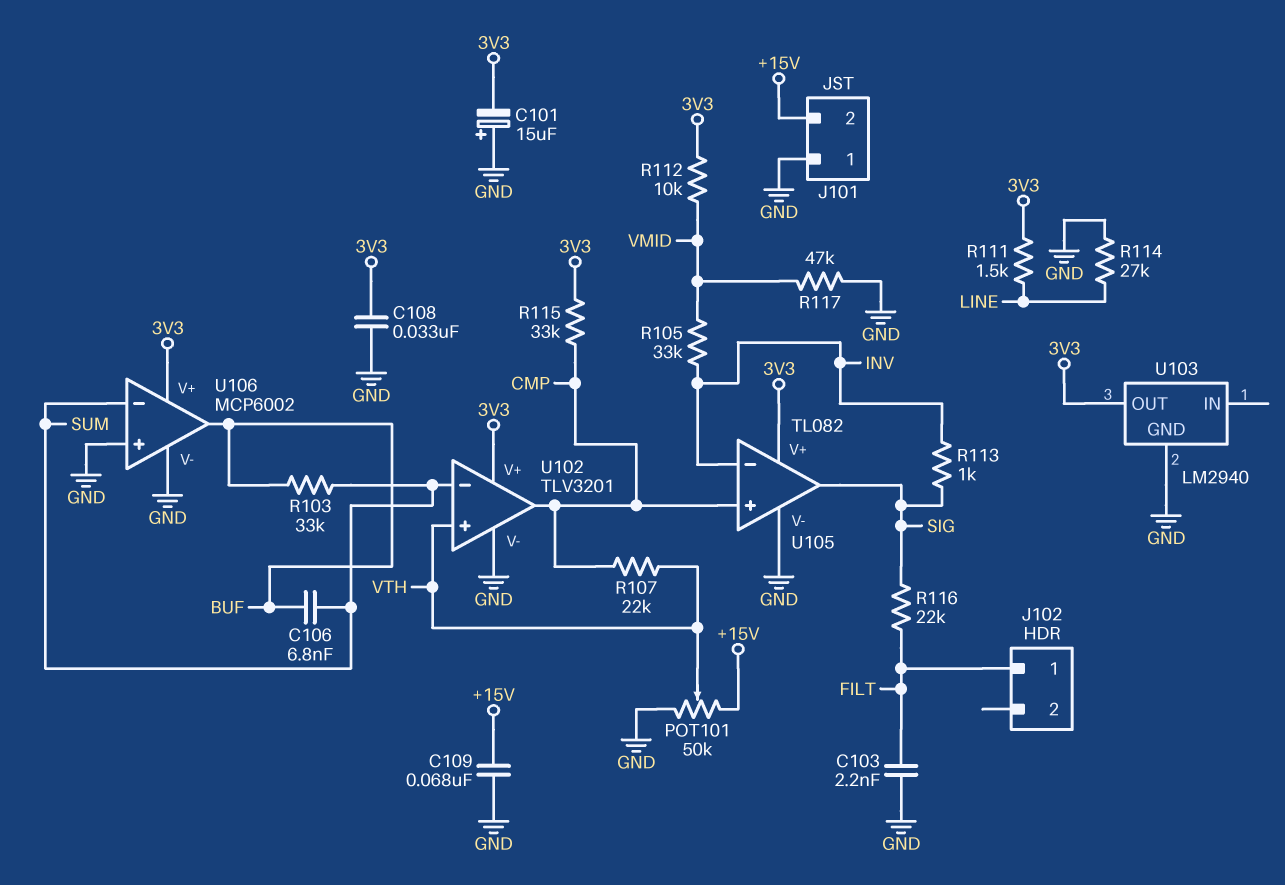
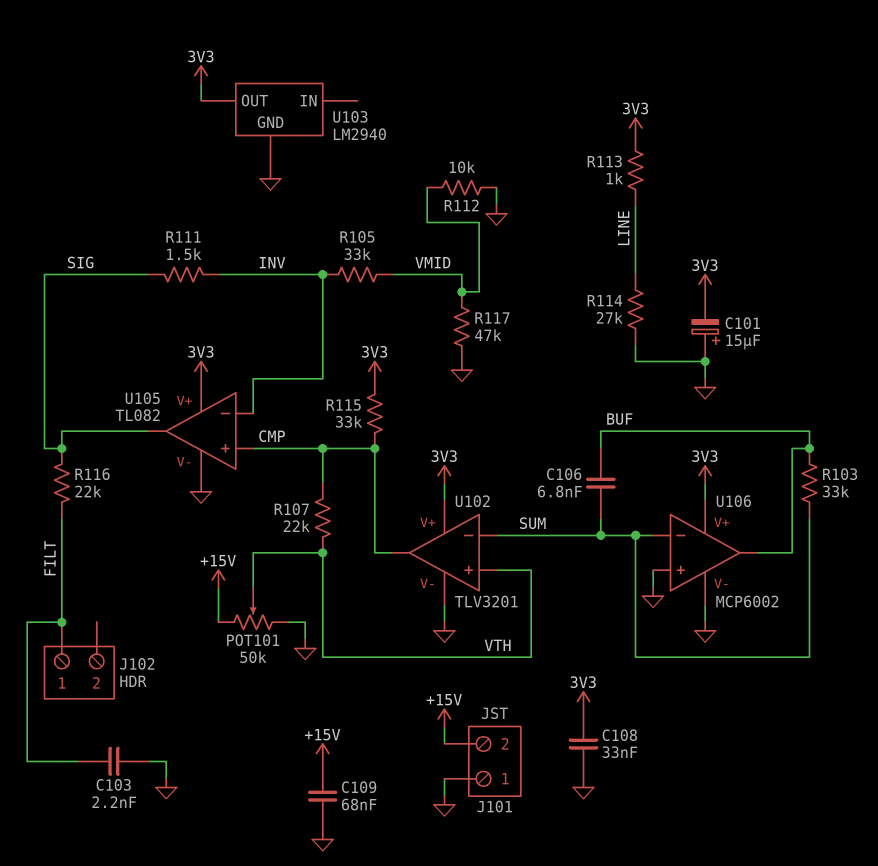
R111: 1.5k (3V3, LINE) -> 1.5k (INV, SIG)
R112: 10k (3V3, VMID) -> 10k (GND, VMID)
R113: 1k (INV, SIG) -> 1k (3V3, LINE)

